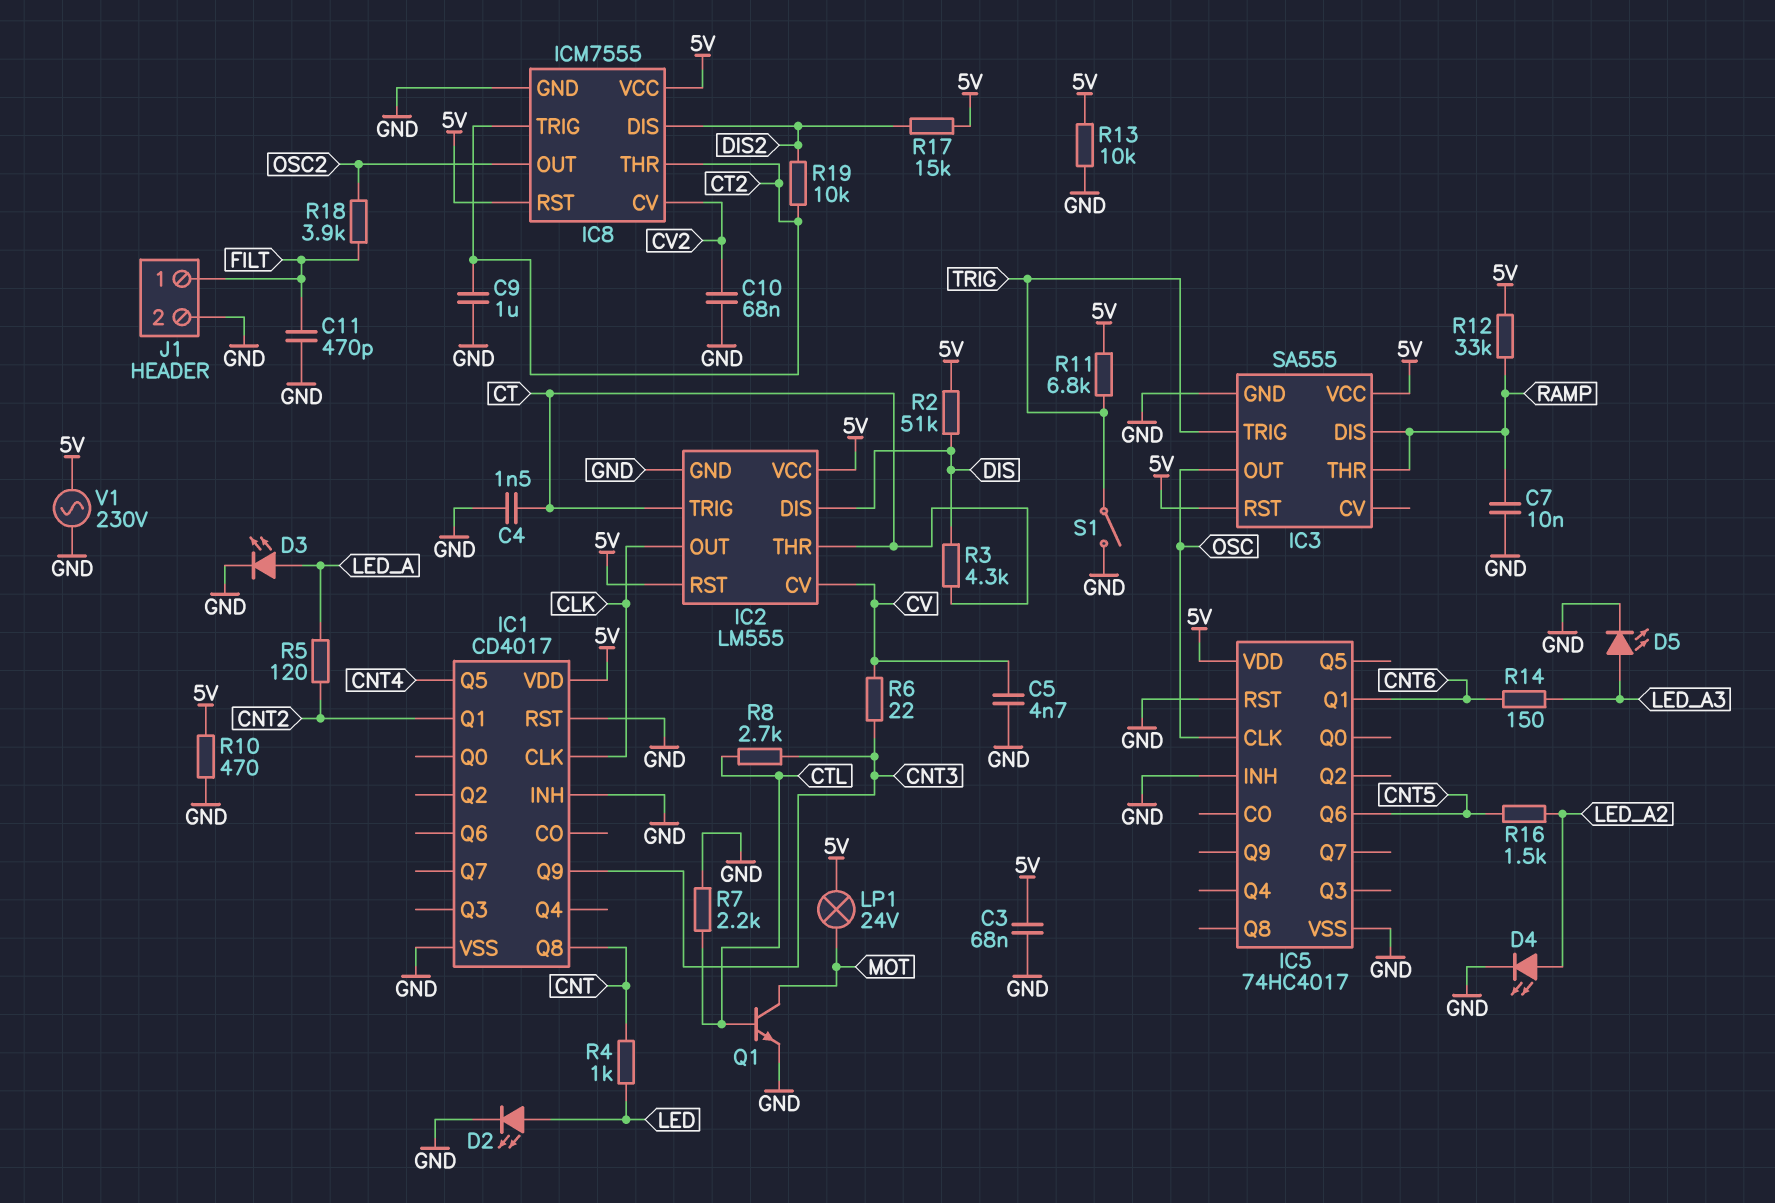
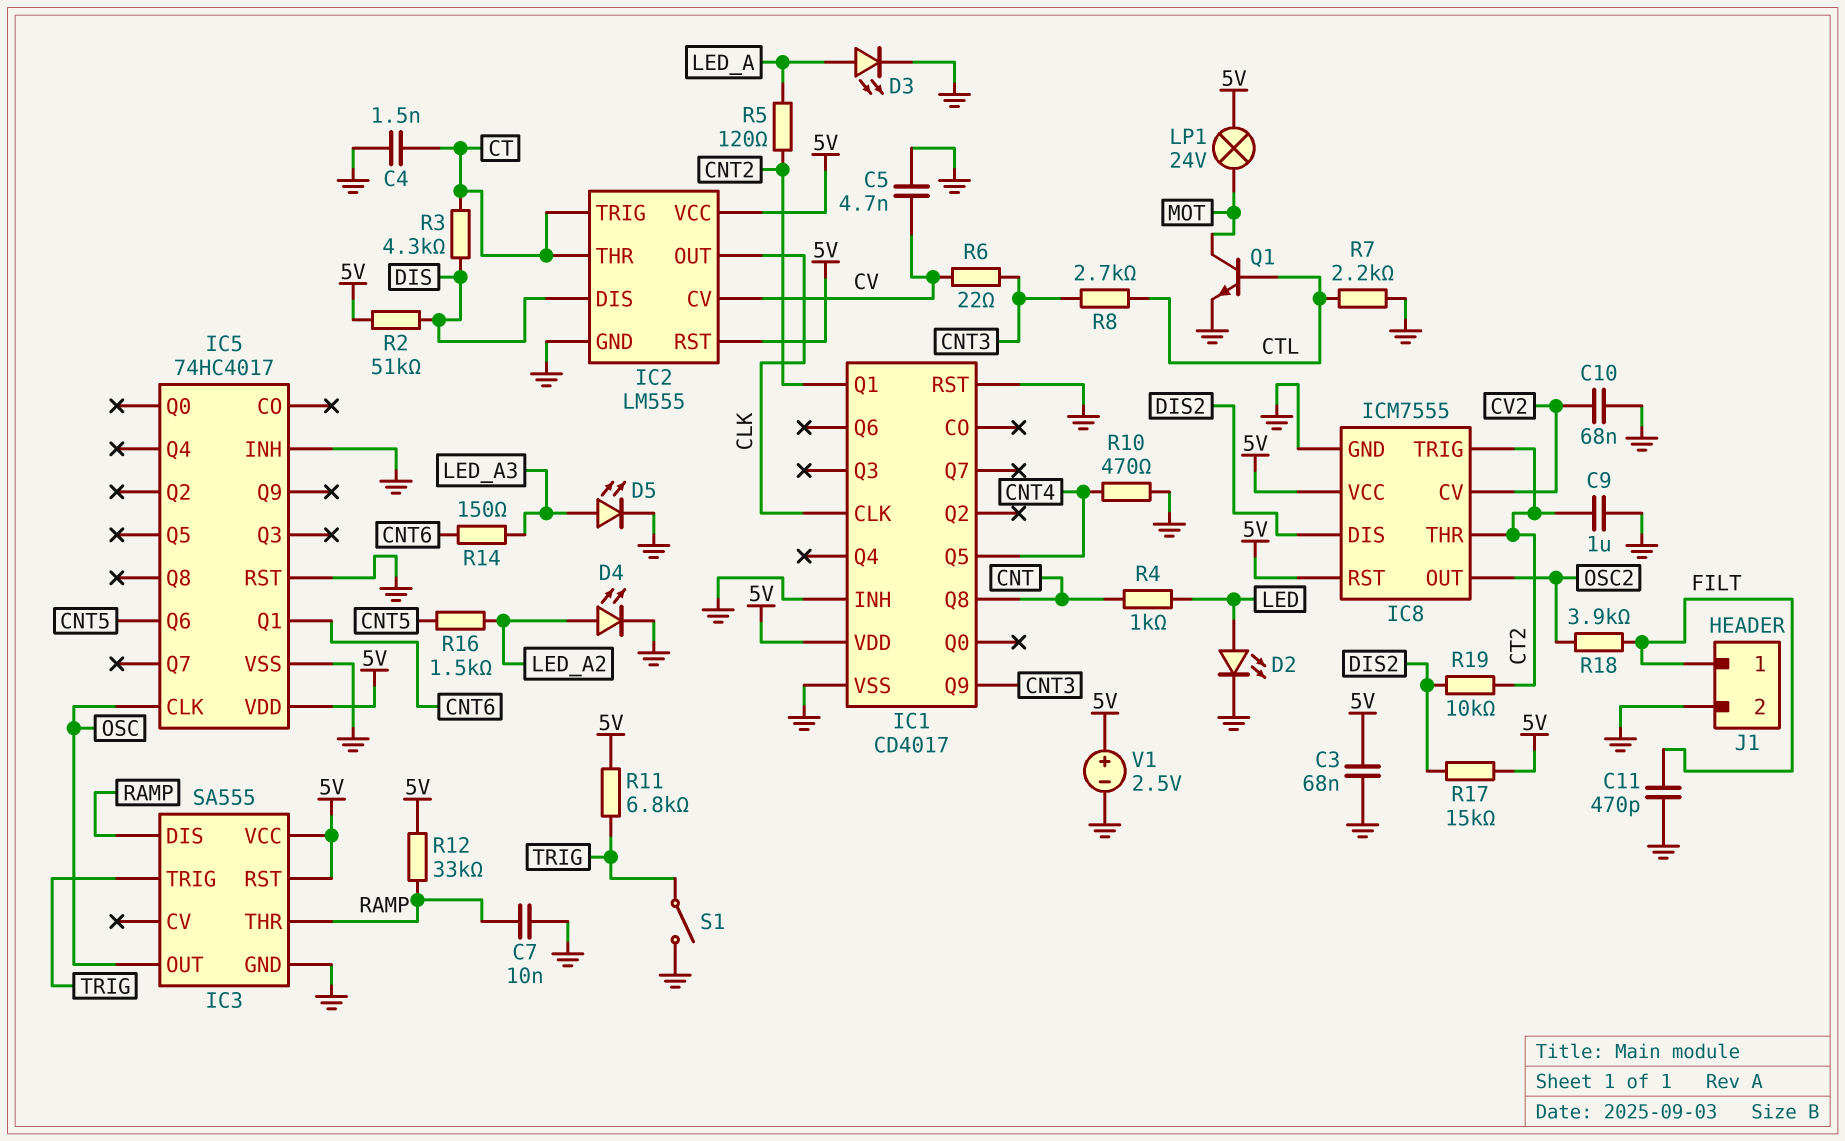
R10: 470 (5V, GND) -> 470 (CNT4, GND)
R13: 10k (5V, GND) -> none
V1: AC 230V (5V, GND) -> 2.5V (plus 5V, minus GND)

